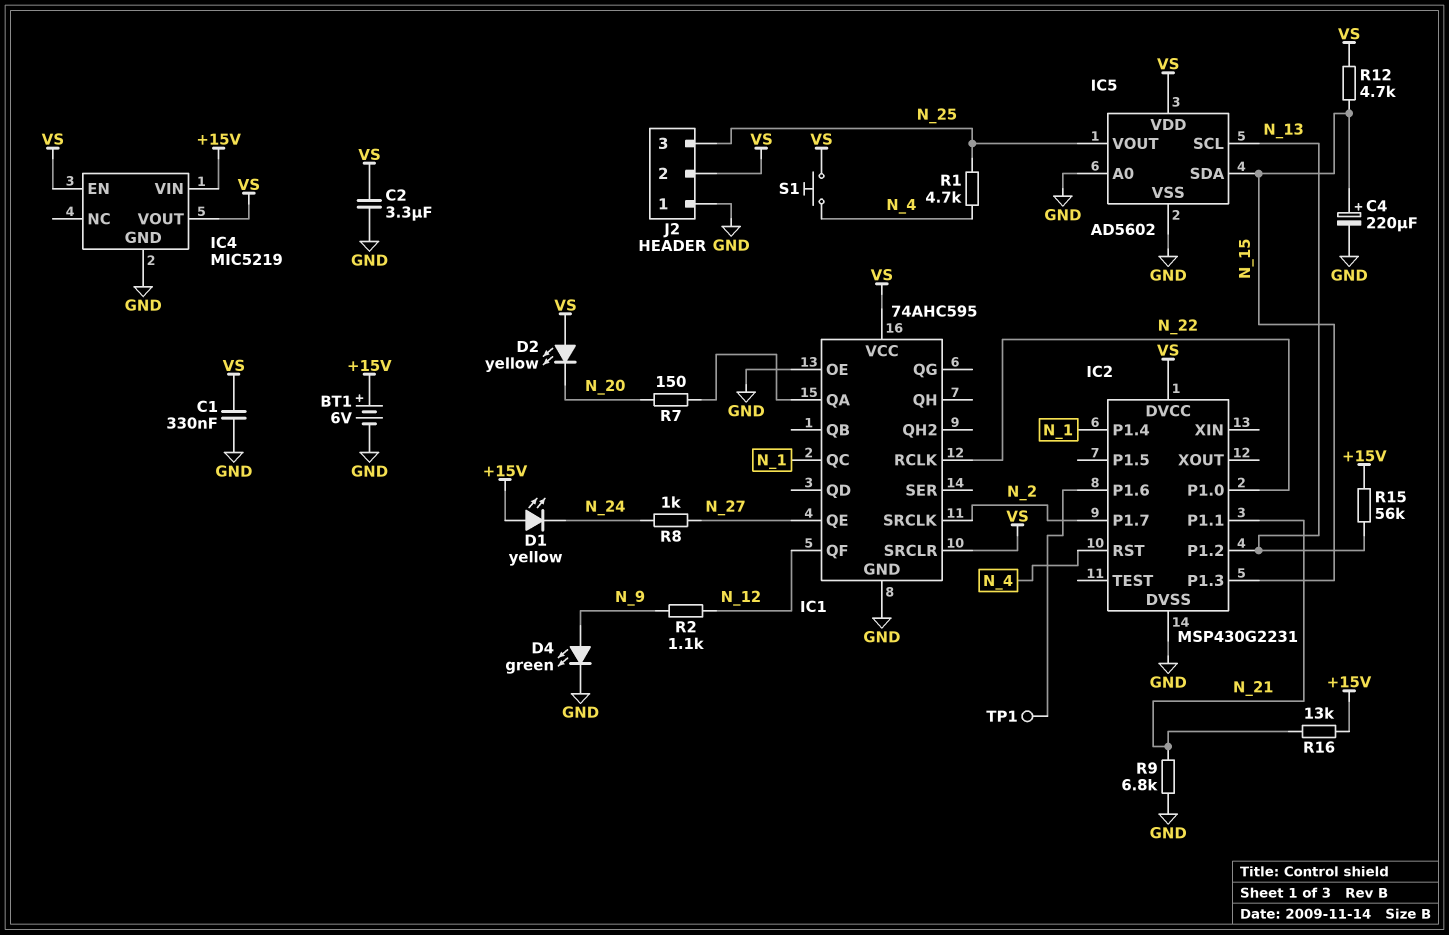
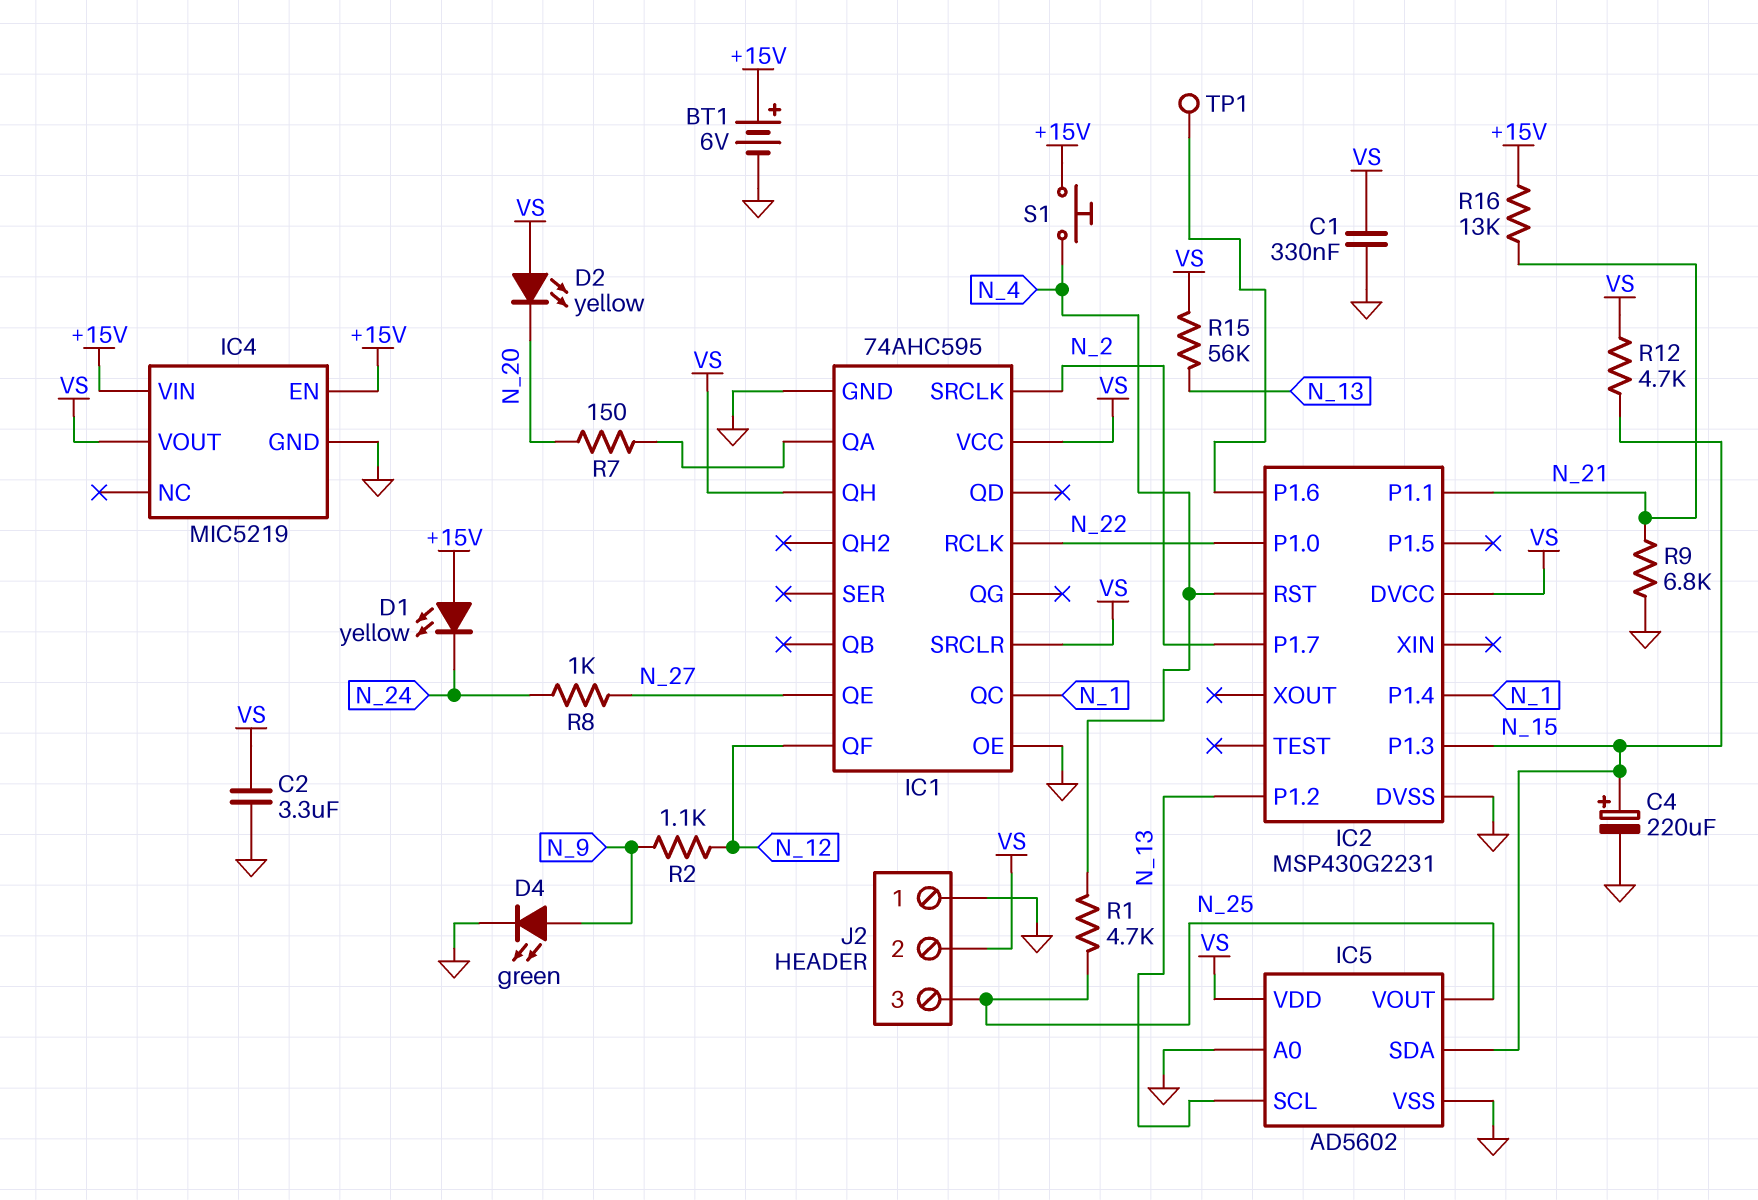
IC1 pin QH: none -> VS
IC4 pin EN: VS -> +15V
R15: 56k (+15V, N_13) -> 56k (N_13, VS)
S1: button (N_4, VS) -> button (+15V, N_4)

